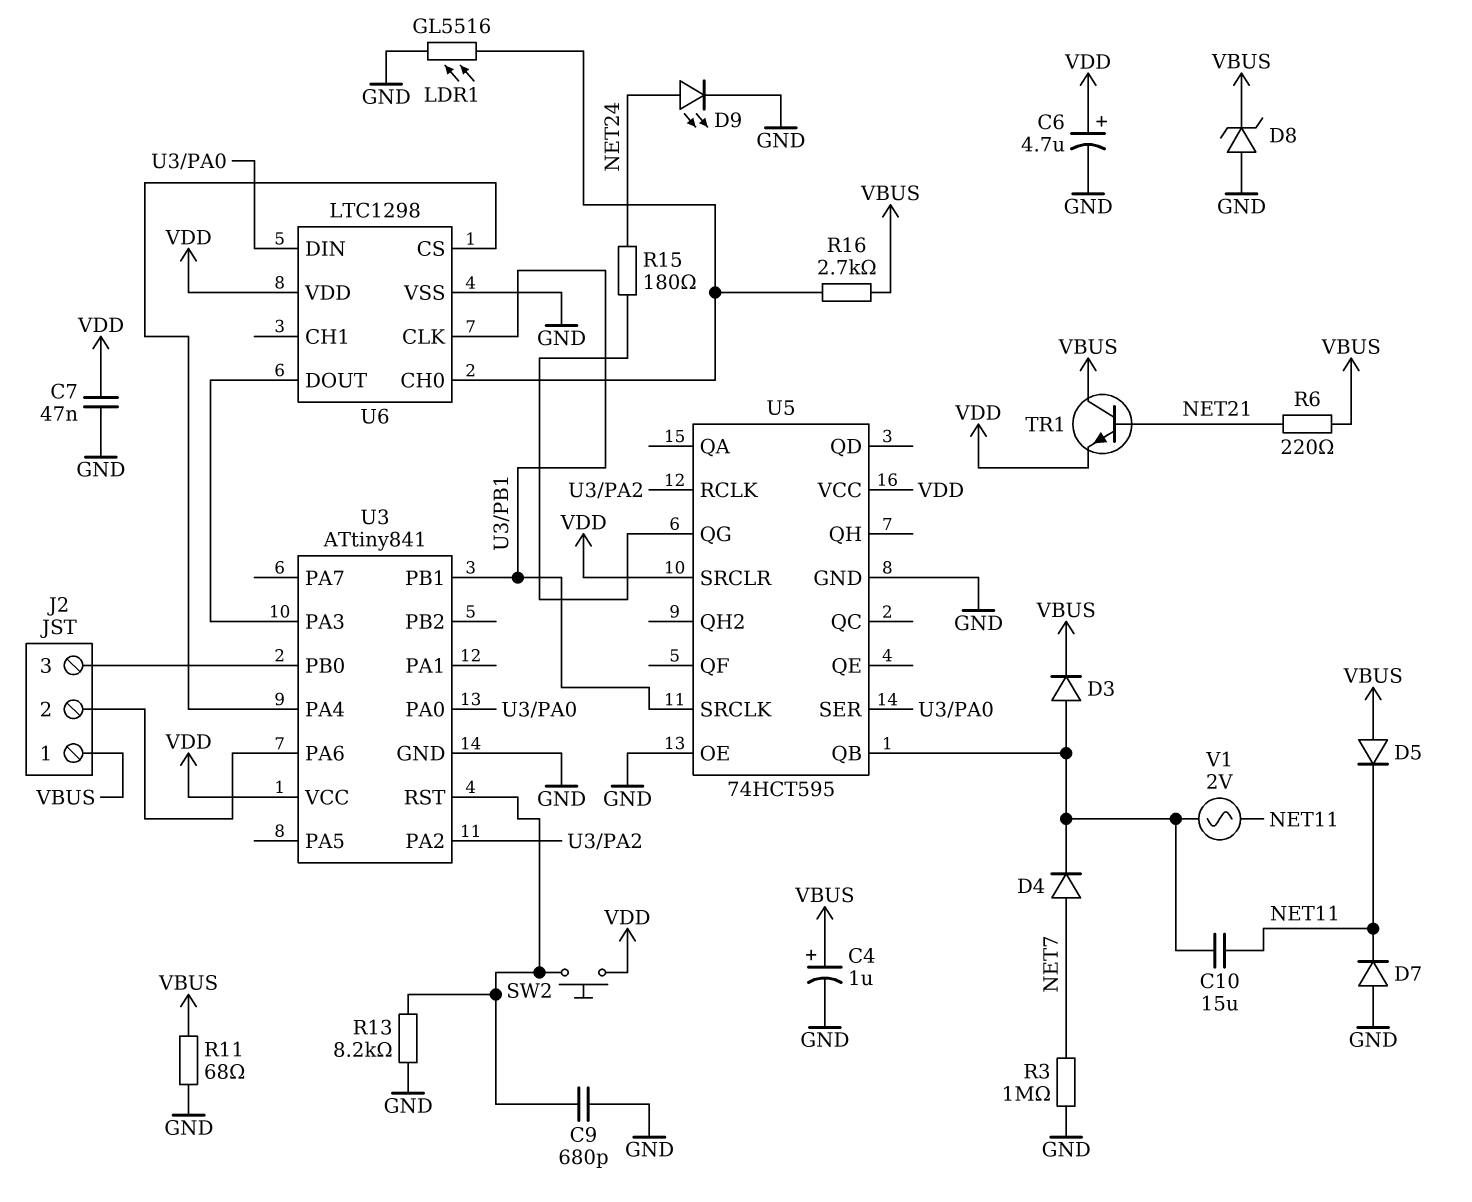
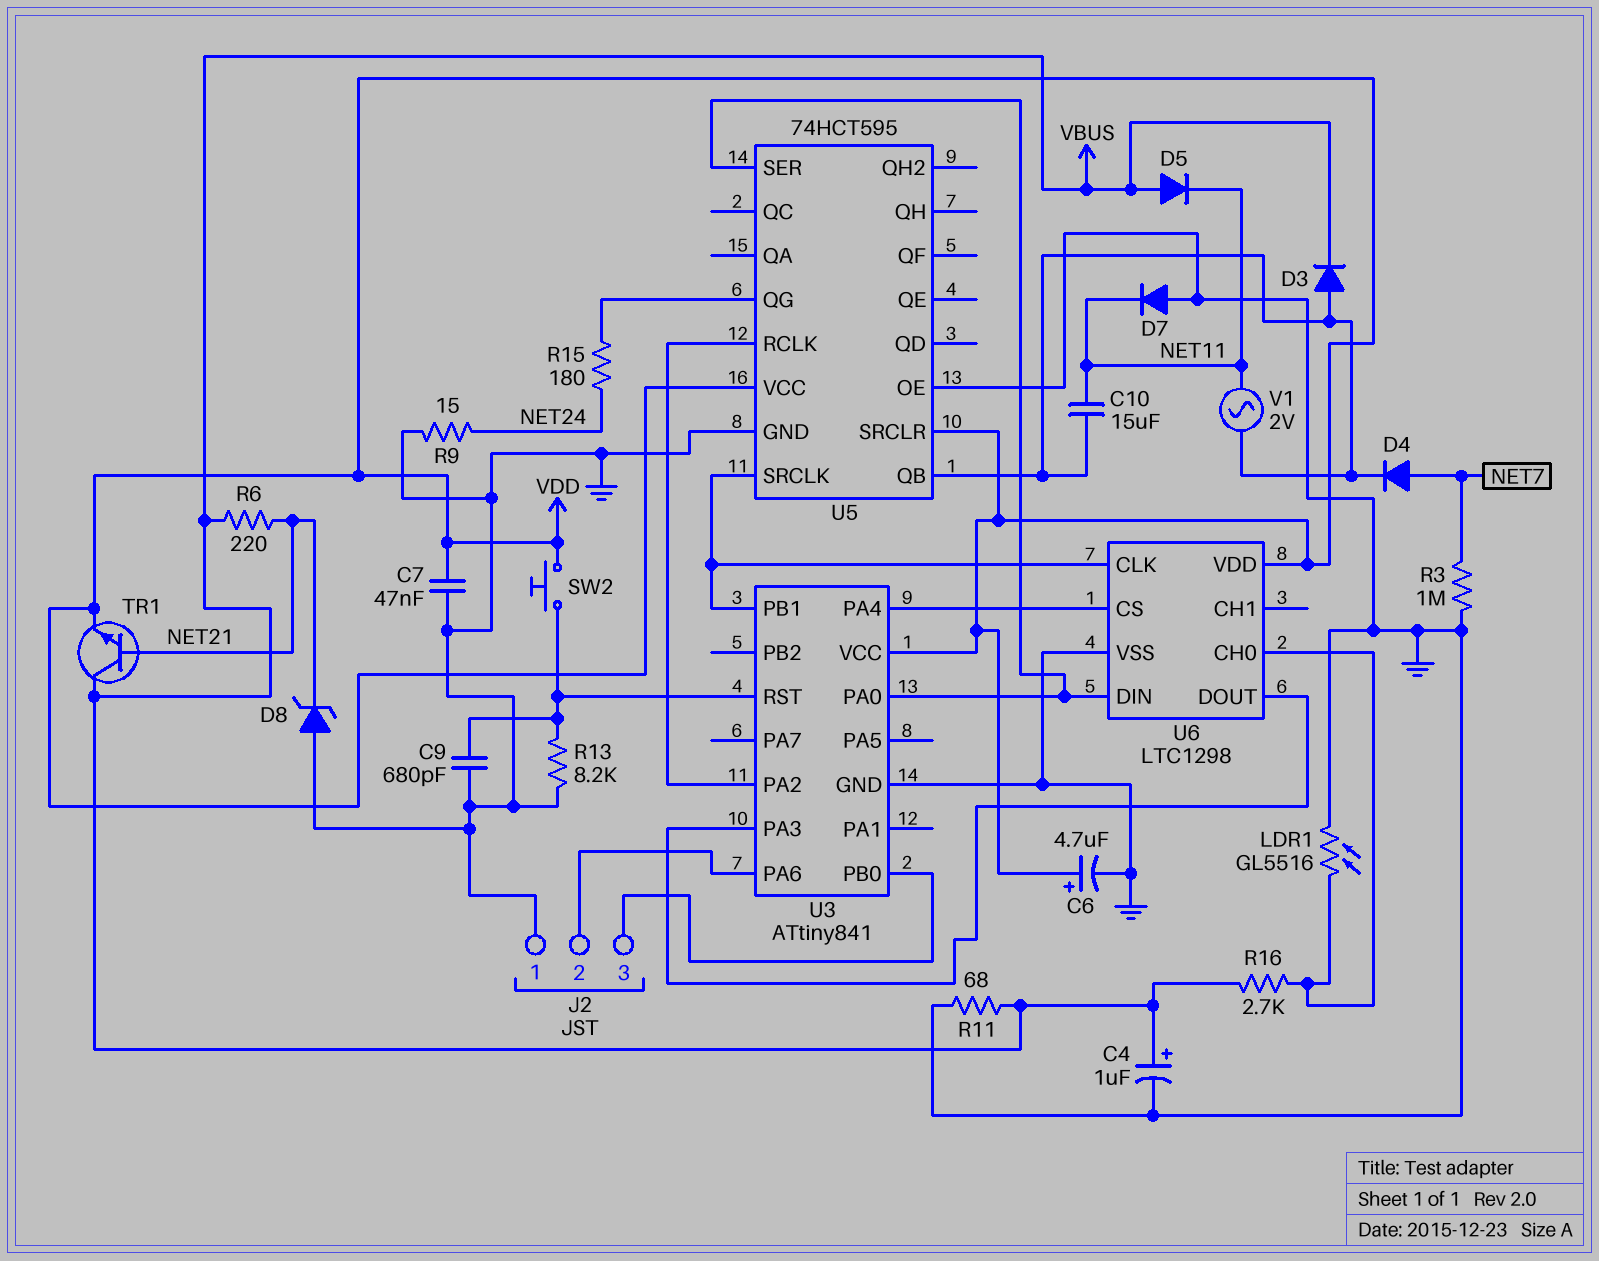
D8: zener (A GND, K VBUS) -> zener (A GND, K NET21)
D9: LED (A NET24, K GND) -> none
J2 pin 1: VBUS -> GND
R9: none -> 15 (GND, NET24)

